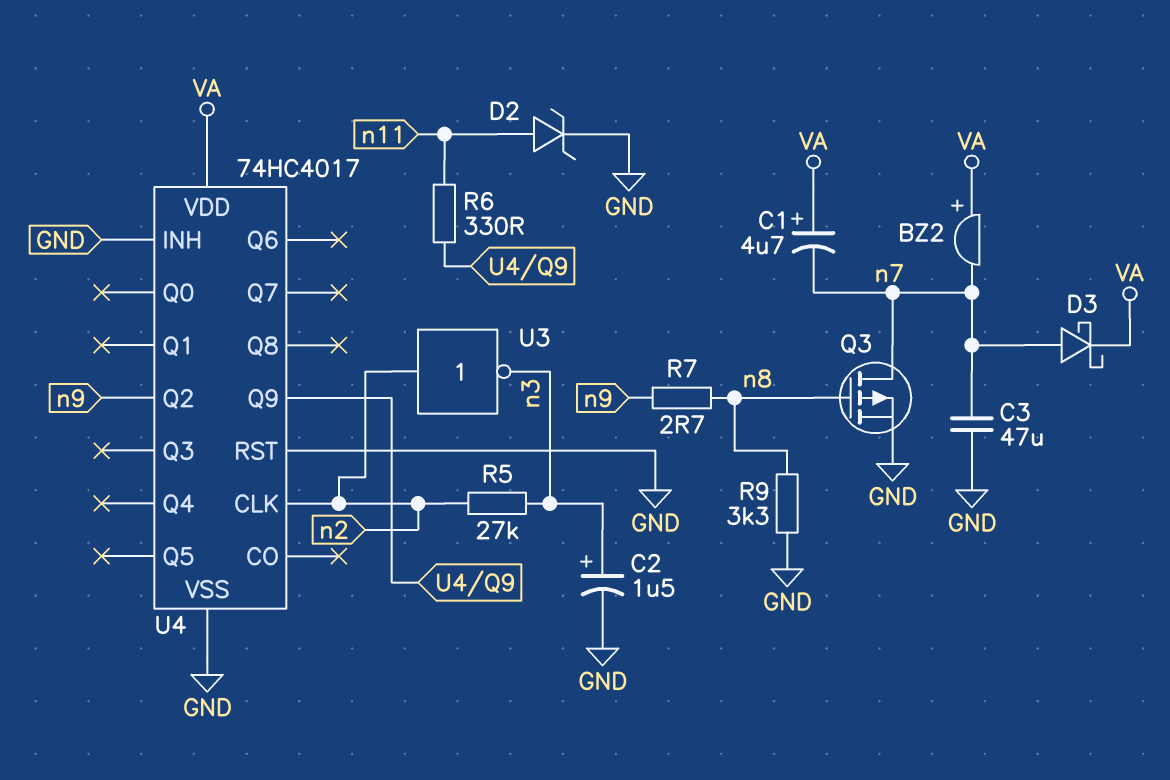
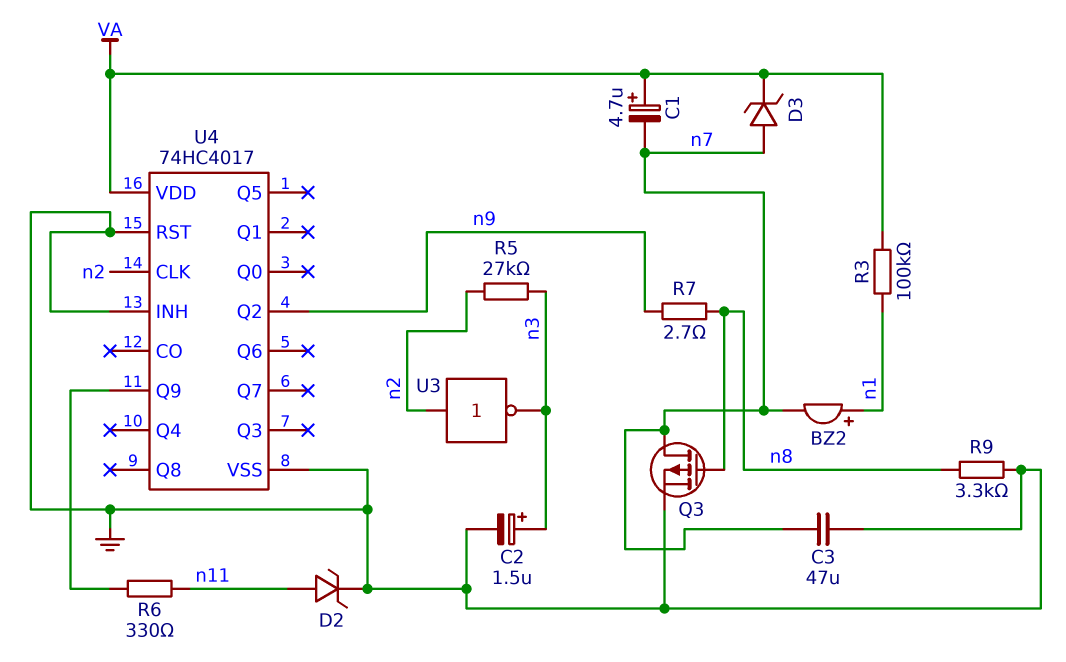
BZ2: buzzer (plus VA, minus n7) -> buzzer (plus n1, minus n7)
D3: schottky (A n7, K VA) -> zener (A n7, K VA)
R3: none -> 100k (VA, n1)

